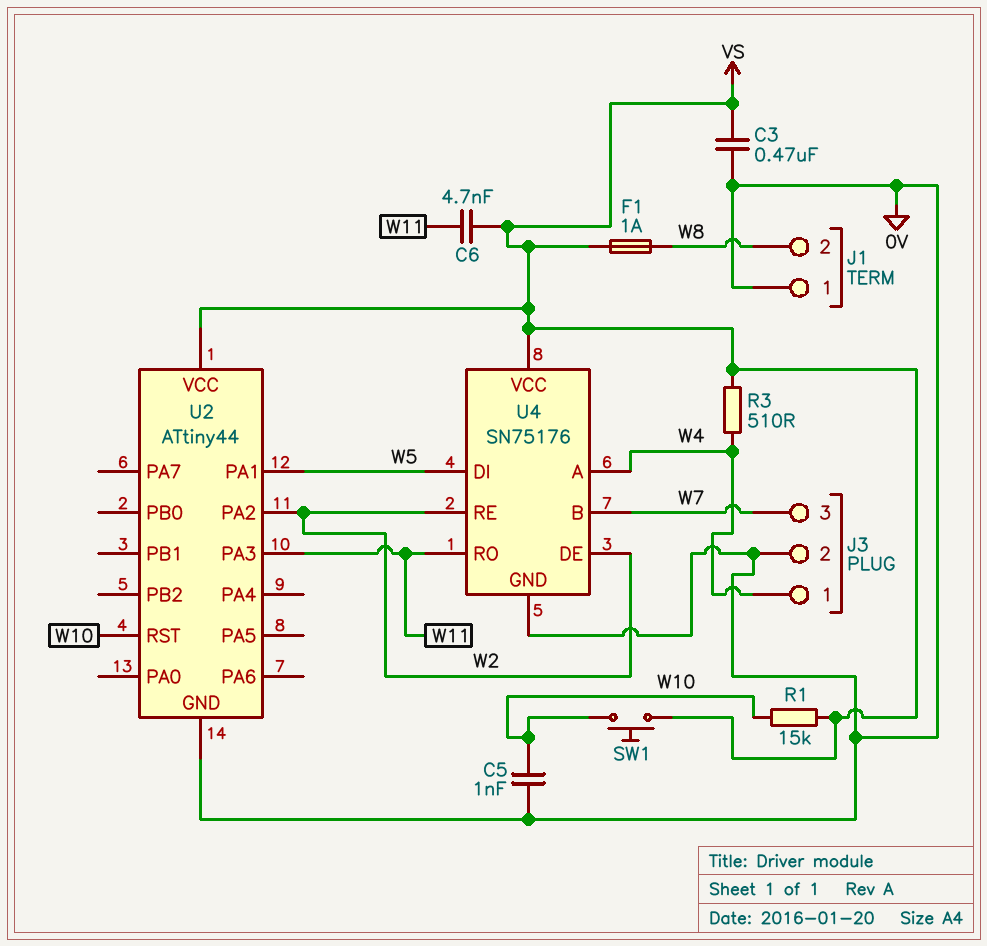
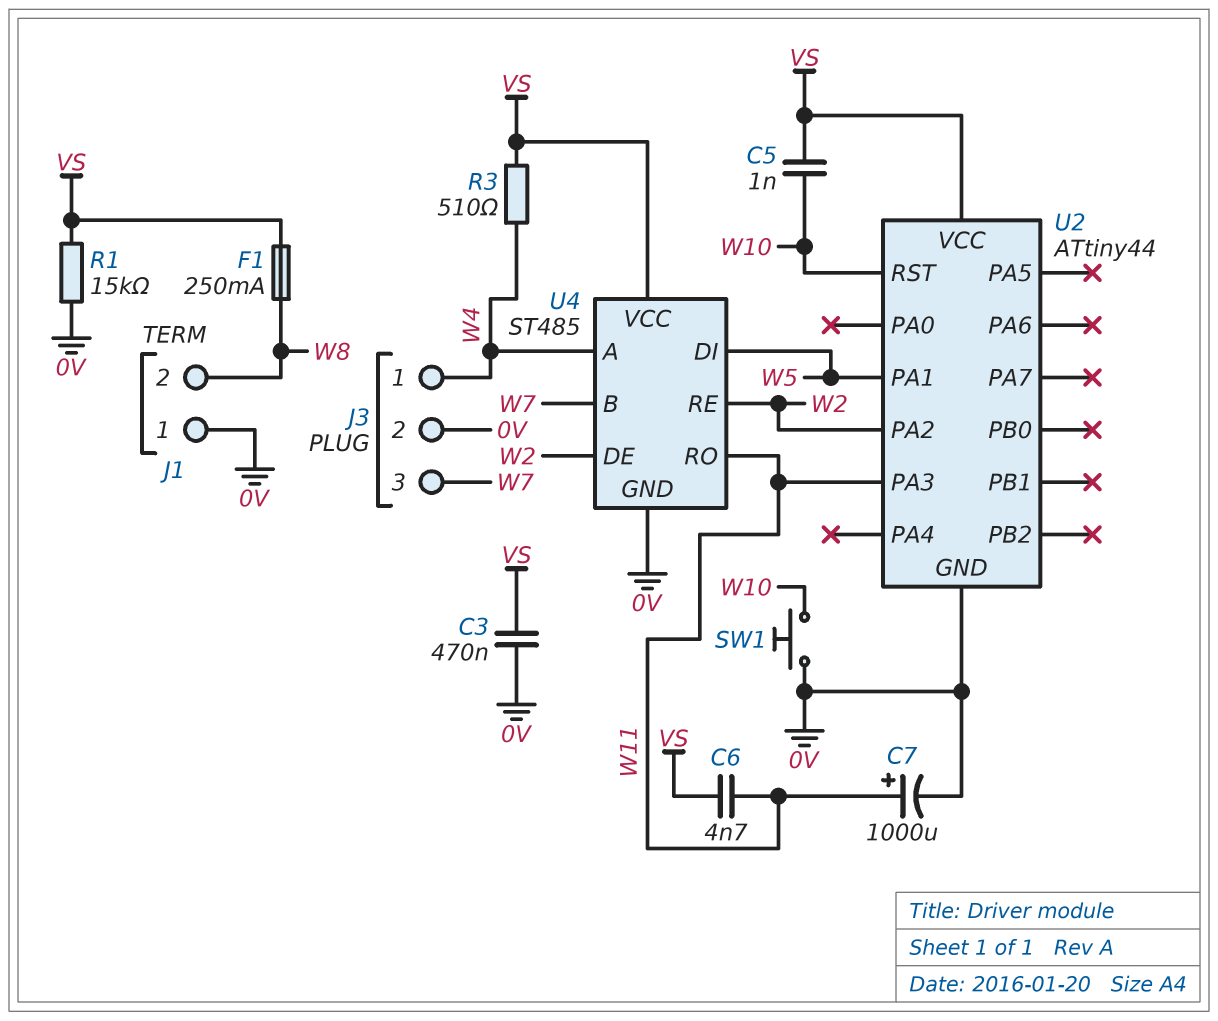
C5: 1nF (0V, W10) -> 1nF (VS, W10)
C7: none -> 1000uF (plus W11, minus 0V)
F1: 1A (VS, W8) -> 250mA (VS, W8)
R1: 15k (VS, W10) -> 15k (0V, VS)
SW1: button (VS, W10) -> button (0V, W10)
U4: SN75176 -> ST485

